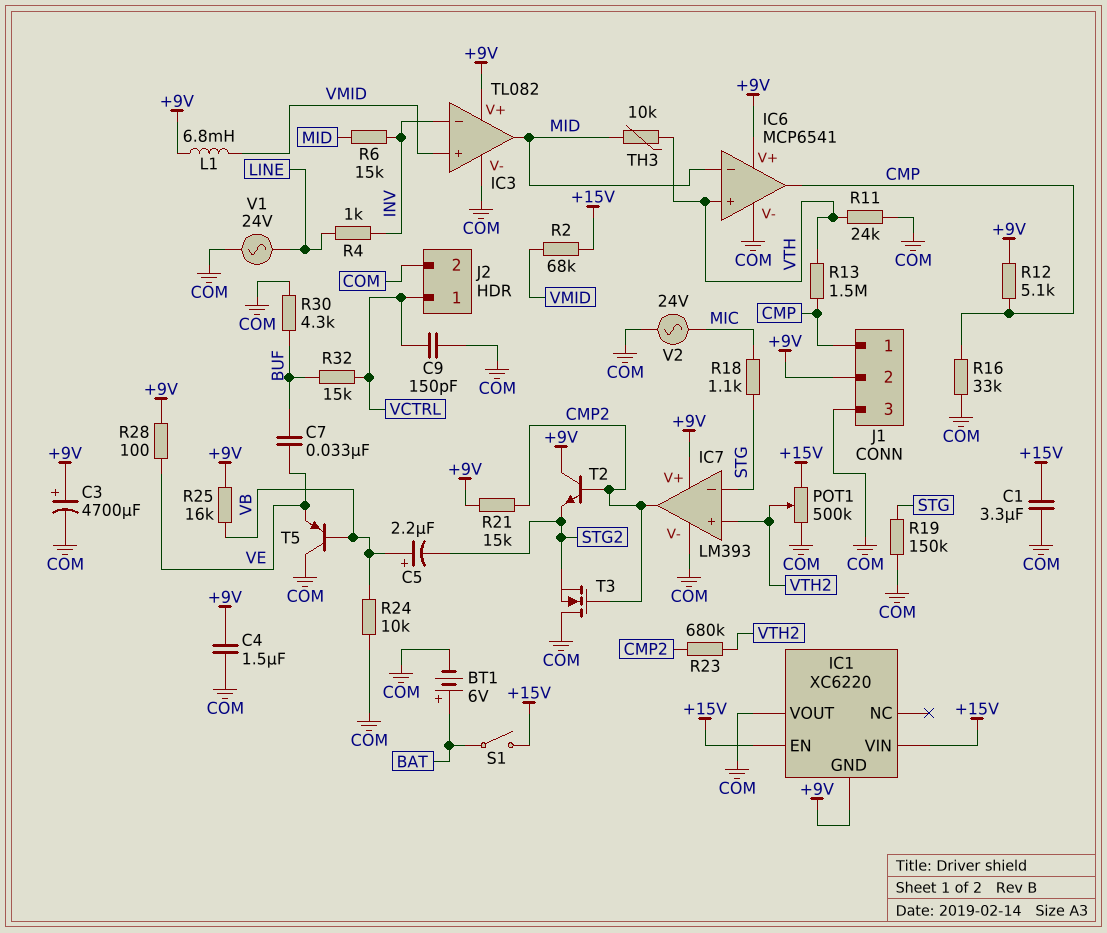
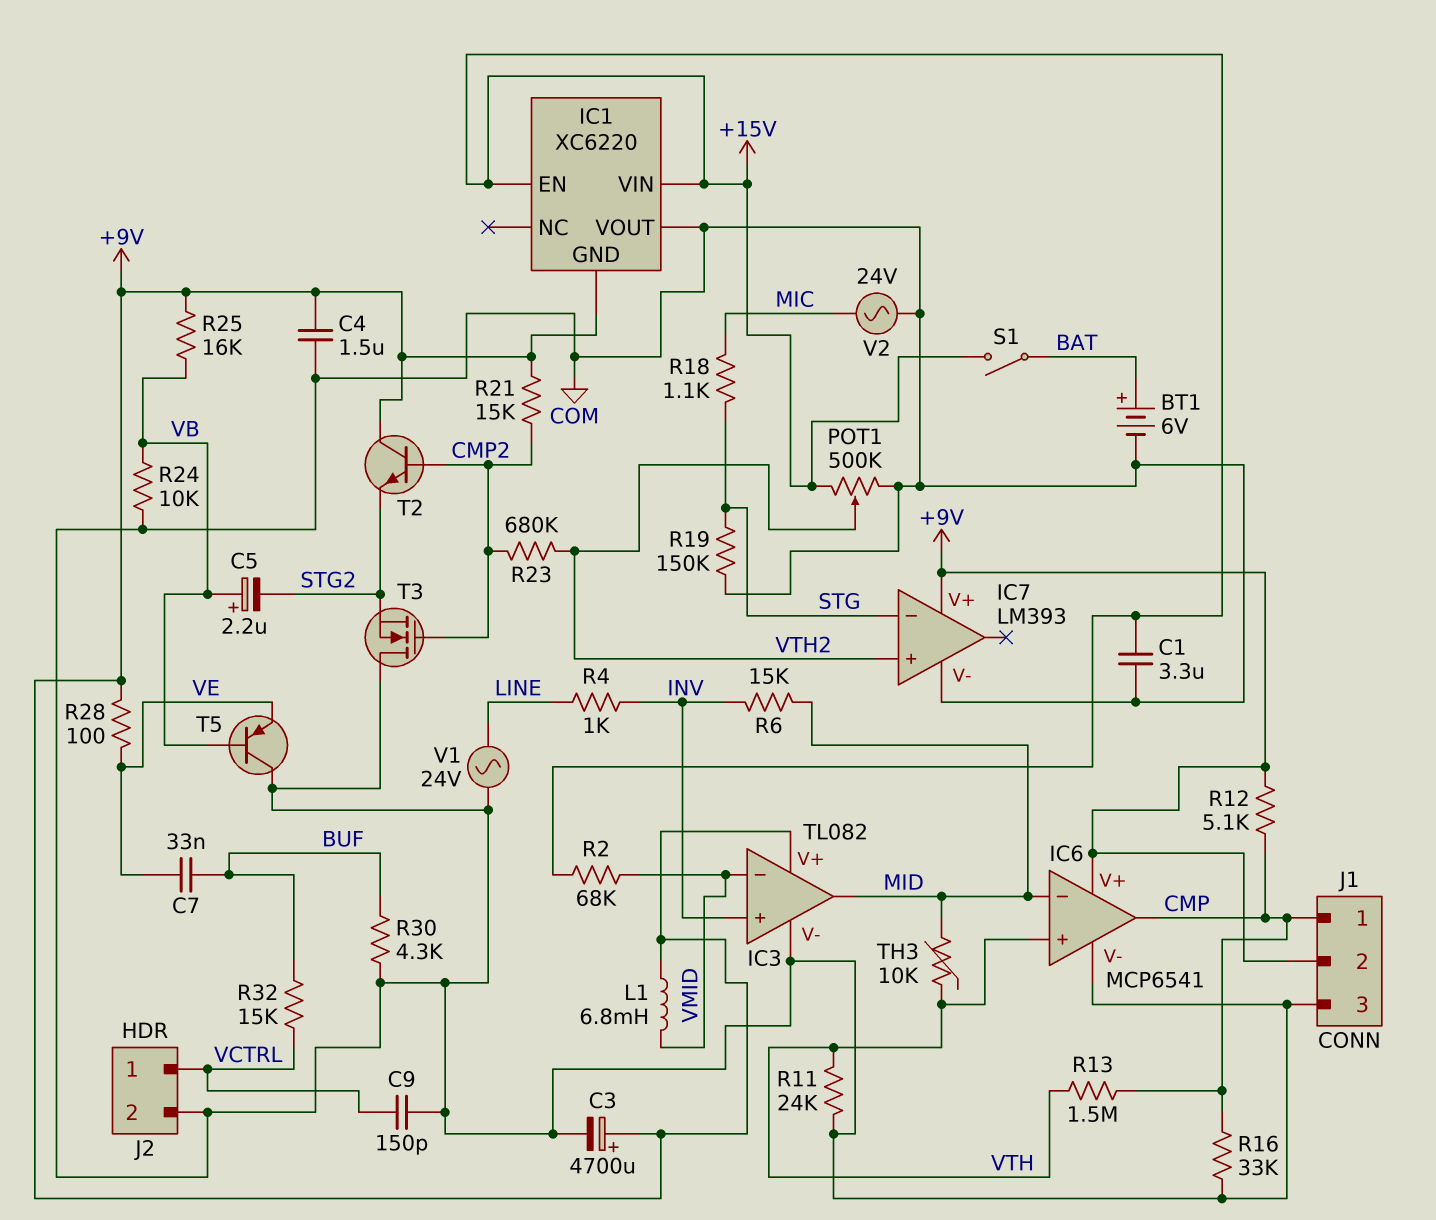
IC3 pin in+: VMID -> INV
IC3 pin in-: INV -> VMID
IC7 pin out: CMP2 -> none

